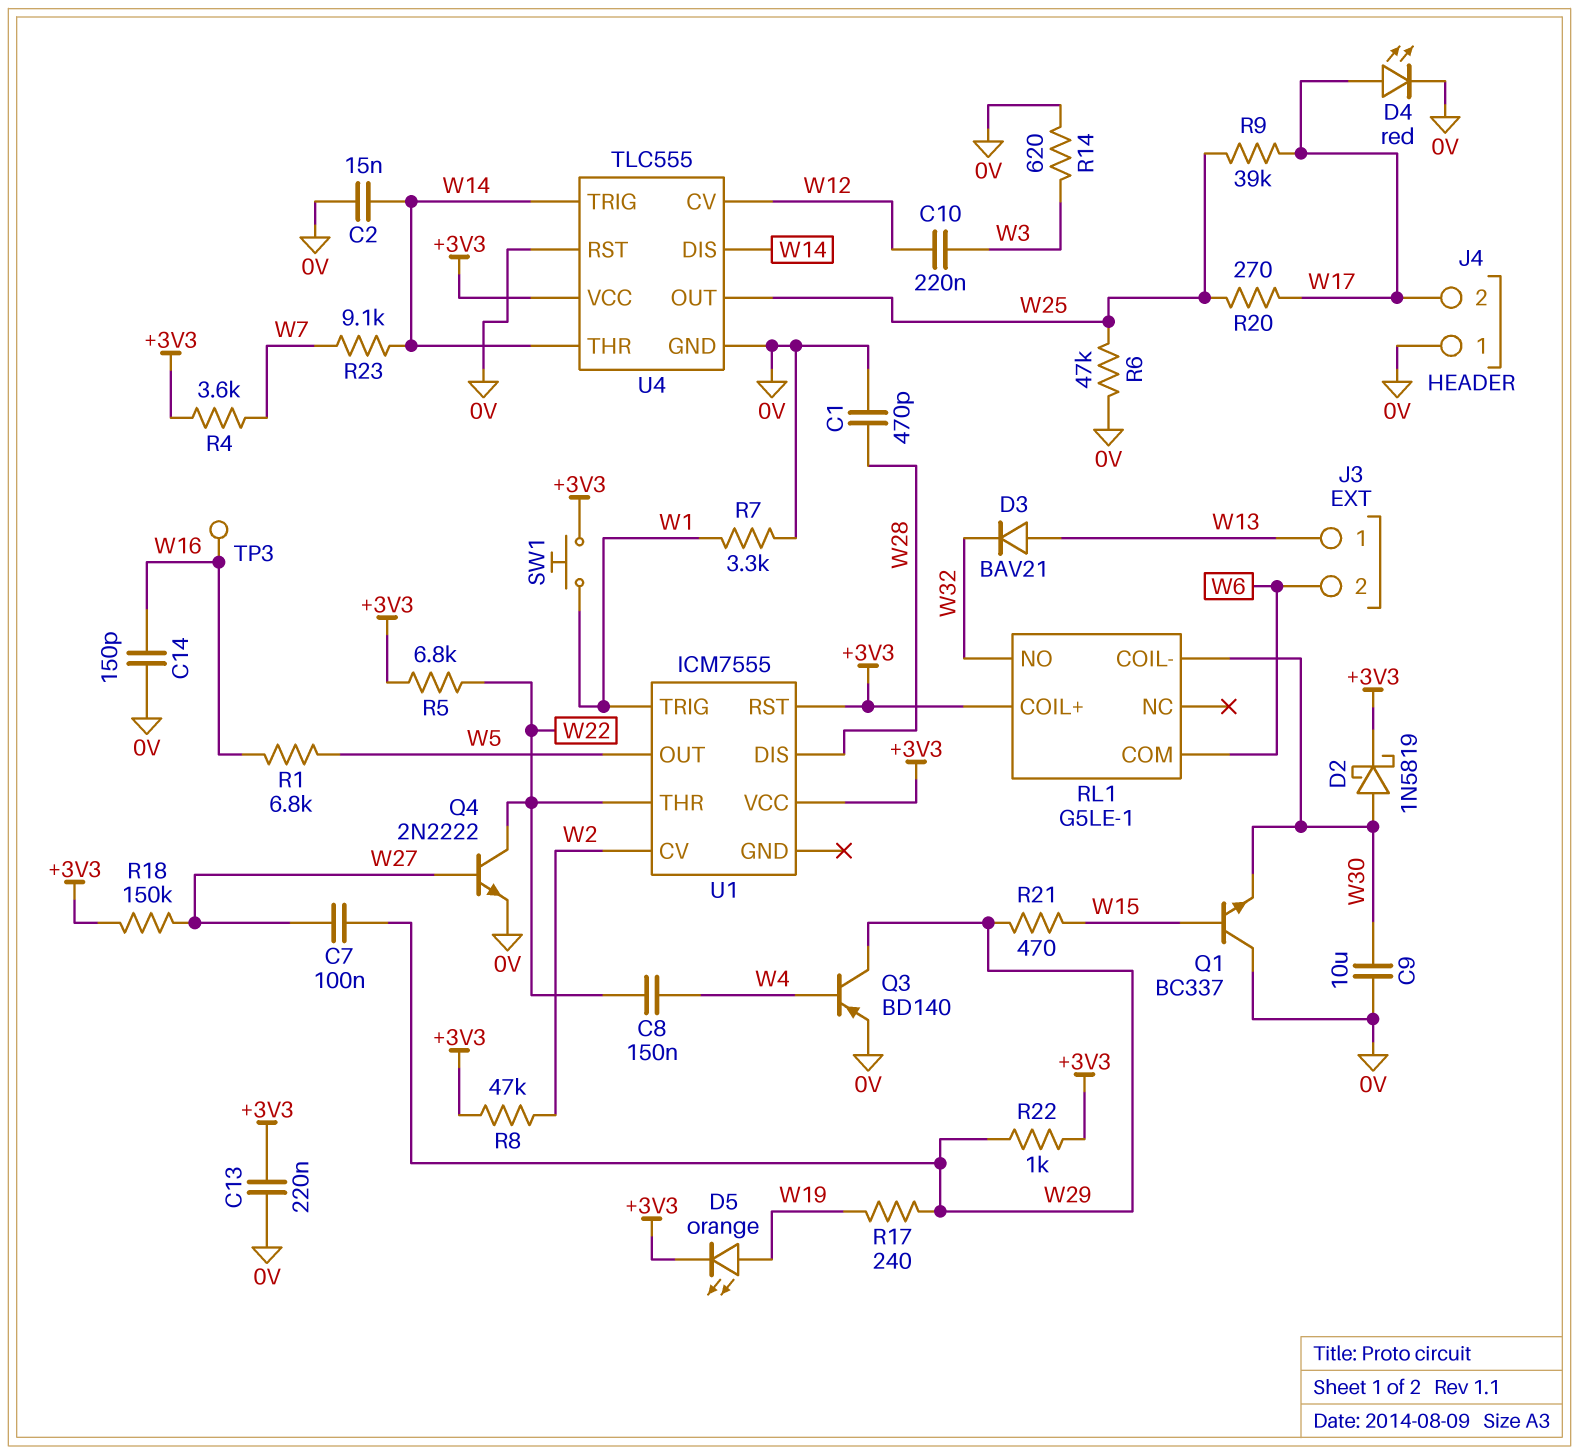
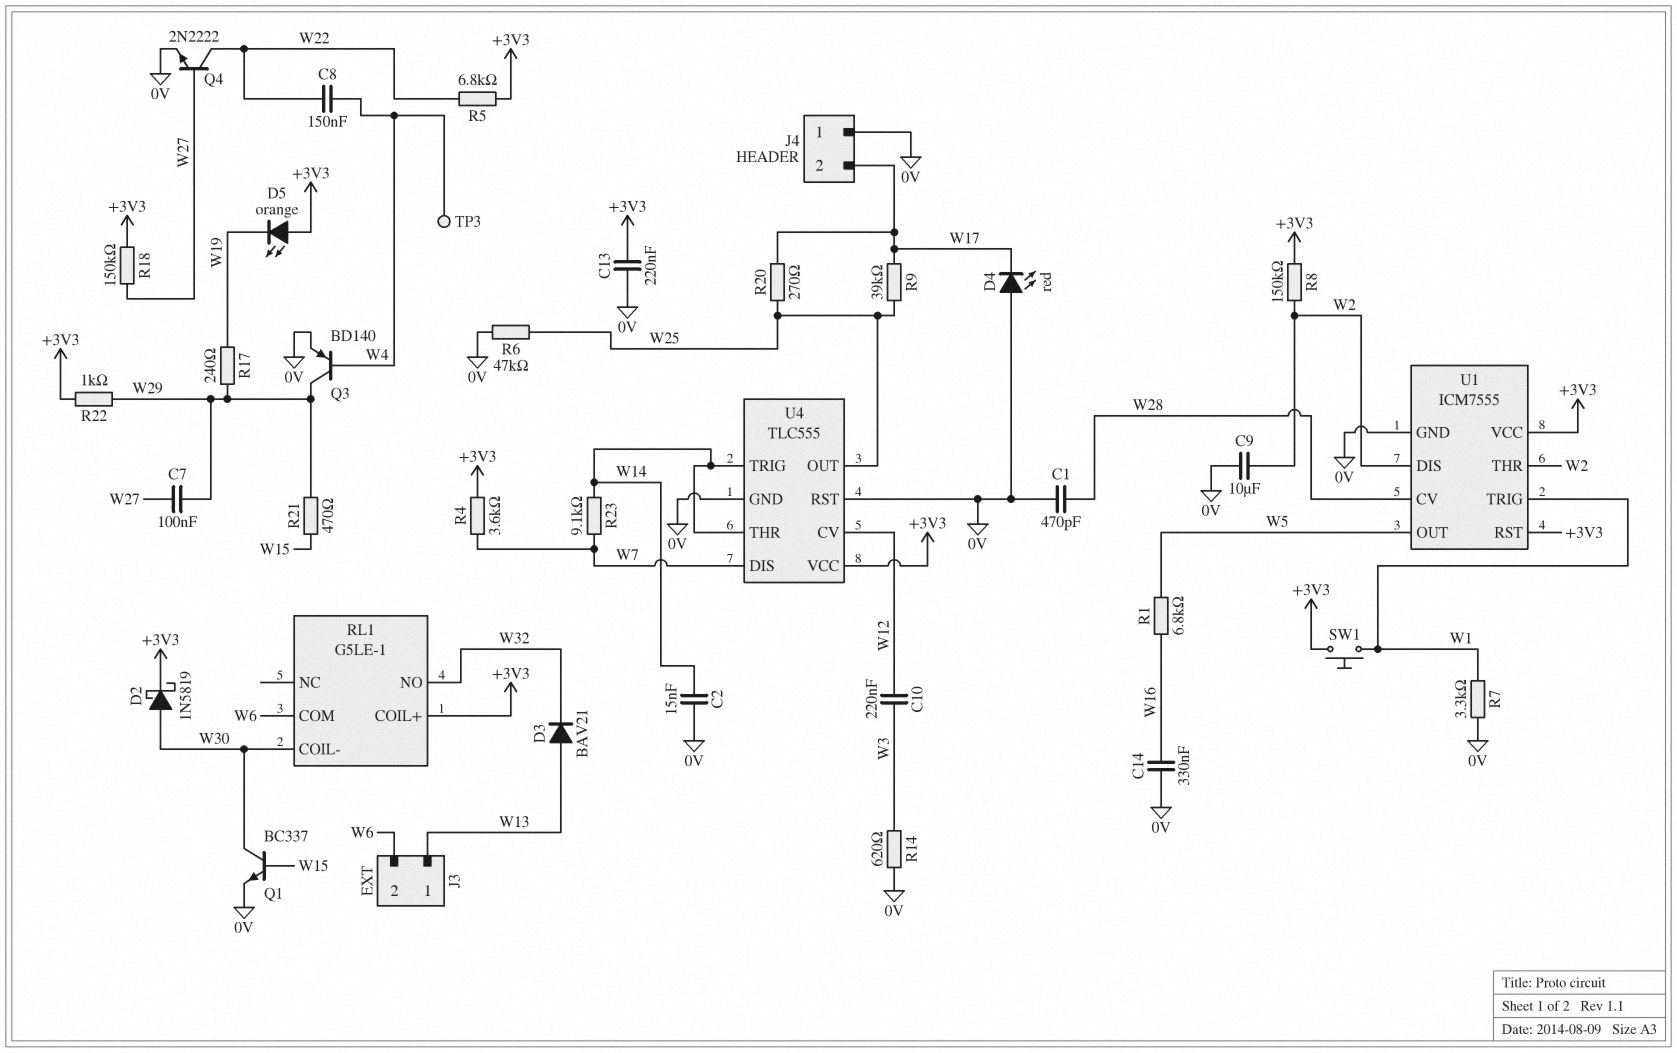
C9: 10uF (0V, W30) -> 10uF (0V, W2)
C14: 150pF (0V, W16) -> 330nF (0V, W16)
D4: LED red (A W17, K 0V) -> LED red (A 0V, K W17)
D5: LED orange (A W19, K +3V3) -> LED orange (A +3V3, K W19)
Q1: NPN BC337 (B W15, C 0V, E W30) -> NPN BC337 (B W15, C W30, E 0V)
R8: 47k (+3V3, W2) -> 150k (+3V3, W2)
TP3: test point (W16) -> test point (W4)
U1 pin CV: W2 -> W28
U1 pin DIS: W28 -> W2
U1 pin GND: none -> 0V
U1 pin THR: W22 -> W2
U4 pin DIS: W14 -> W7

